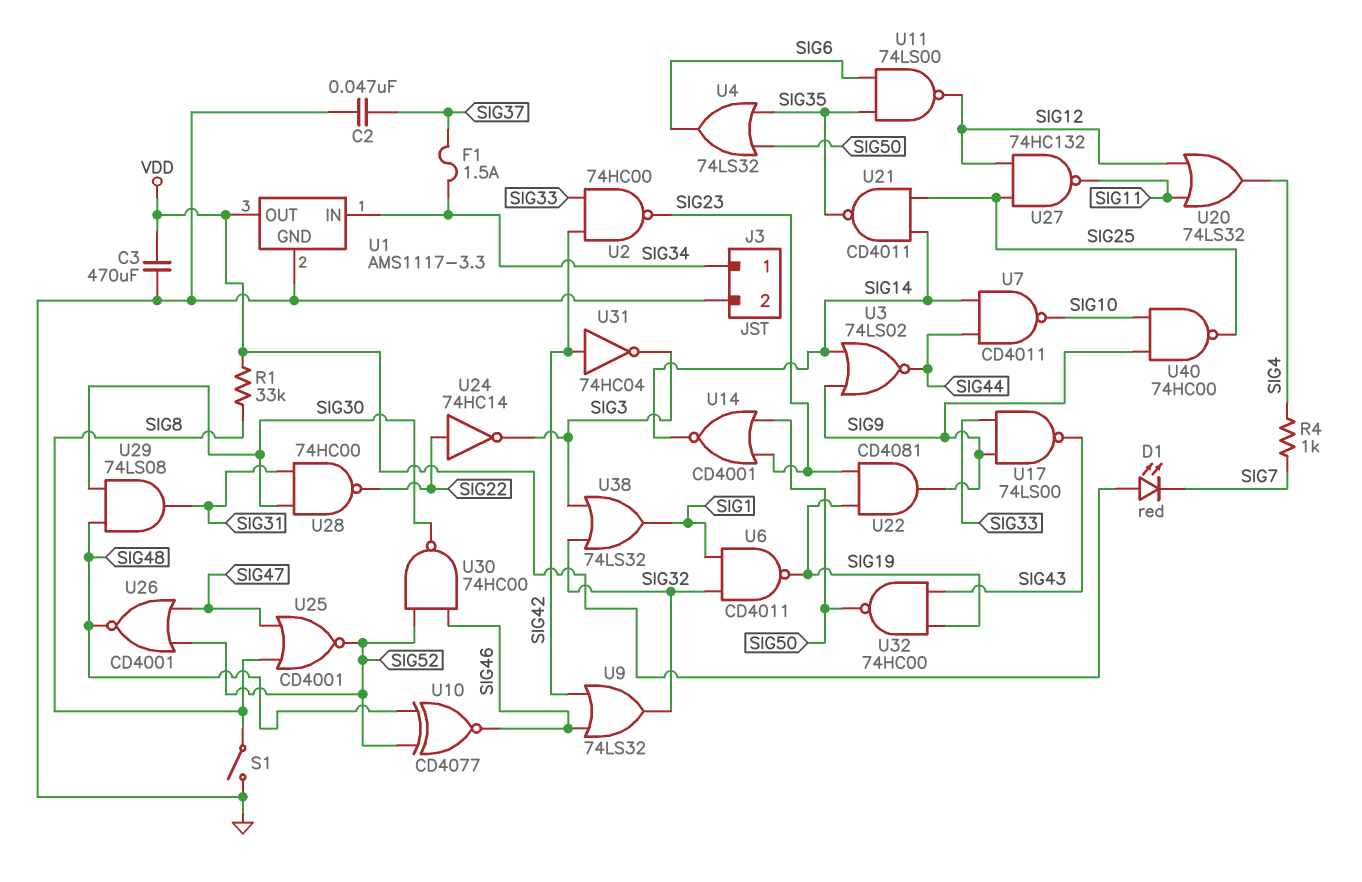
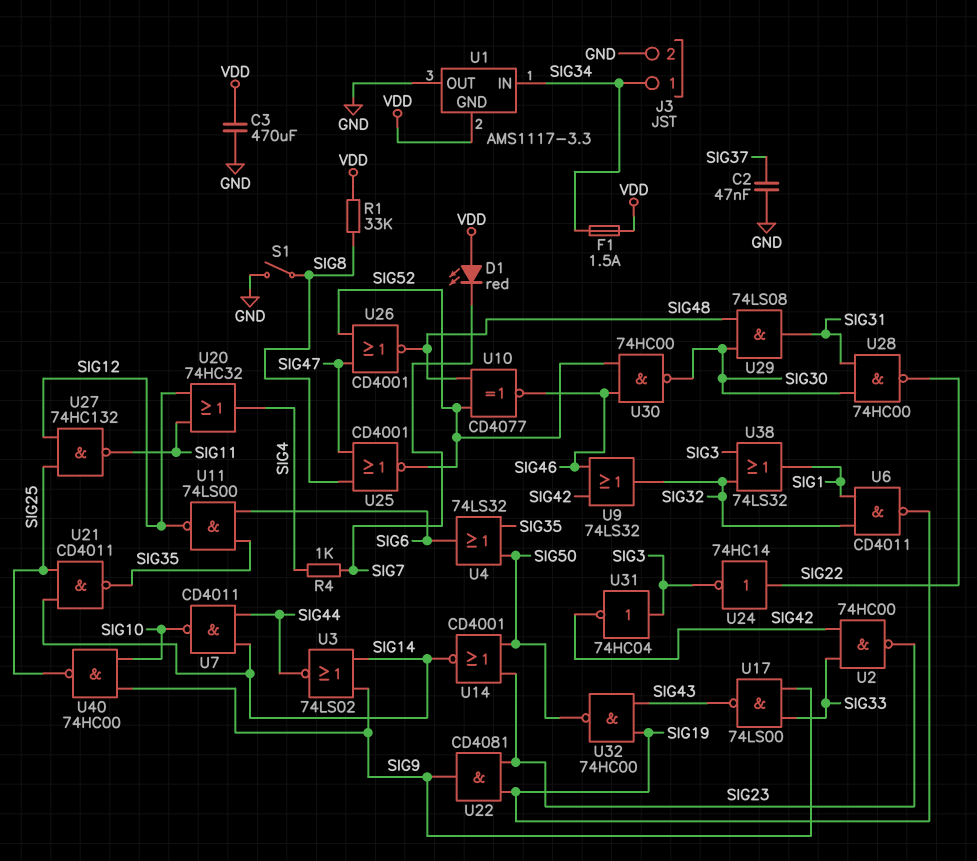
F1: 1.5A (SIG34, SIG37) -> 1.5A (SIG34, VDD)
U1 pin GND: GND -> VDD
U1 pin OUT: VDD -> GND
U20: OR 74LS32 (in SIG11, in SIG12, out SIG4) -> OR 74HC32 (in SIG11, in SIG12, out SIG4)
U31: NOT 74HC04 (in SIG42, out SIG3) -> NOT 74HC04 (in SIG3, out SIG42)

